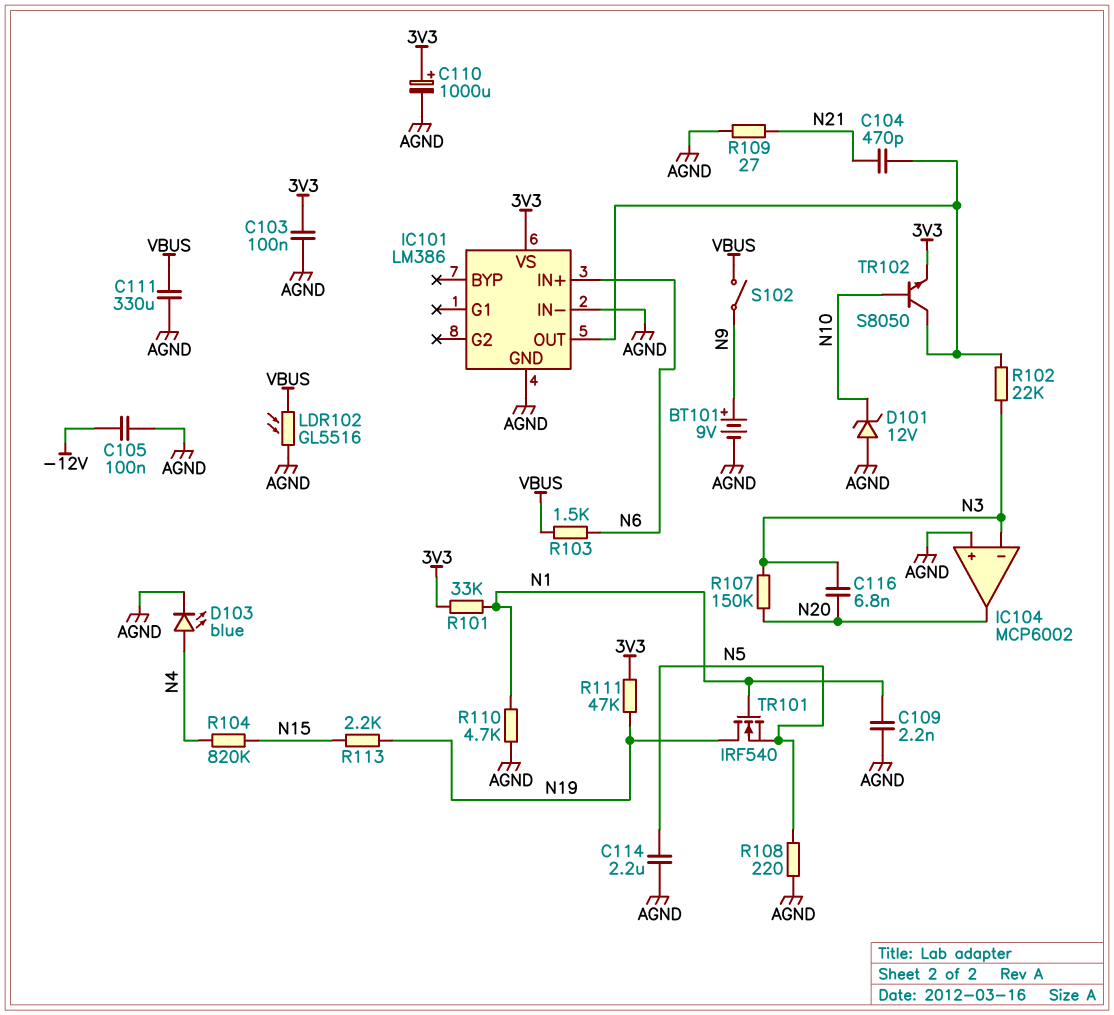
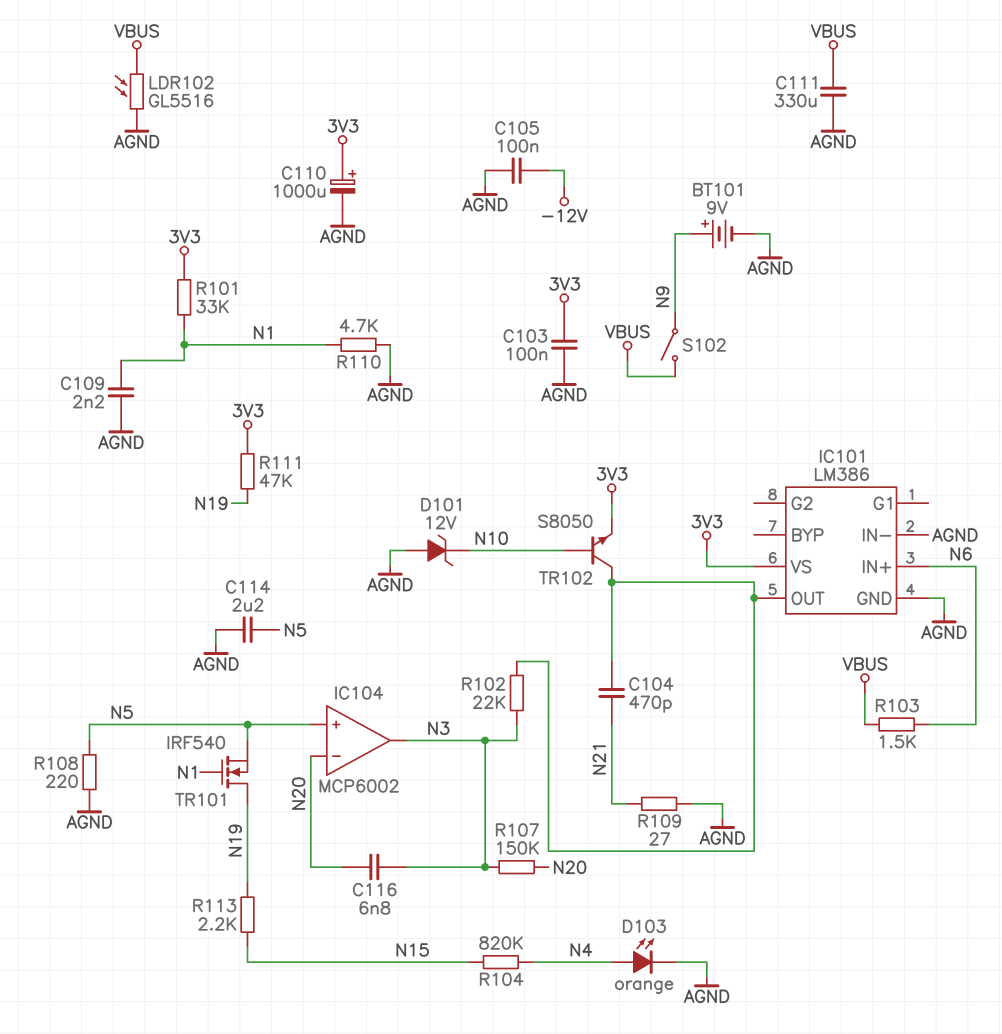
D103: LED blue (A N4, K AGND) -> LED orange (A N4, K AGND)
IC104 pin in+: AGND -> N5
IC104 pin in-: N3 -> N20
IC104 pin out: N20 -> N3

